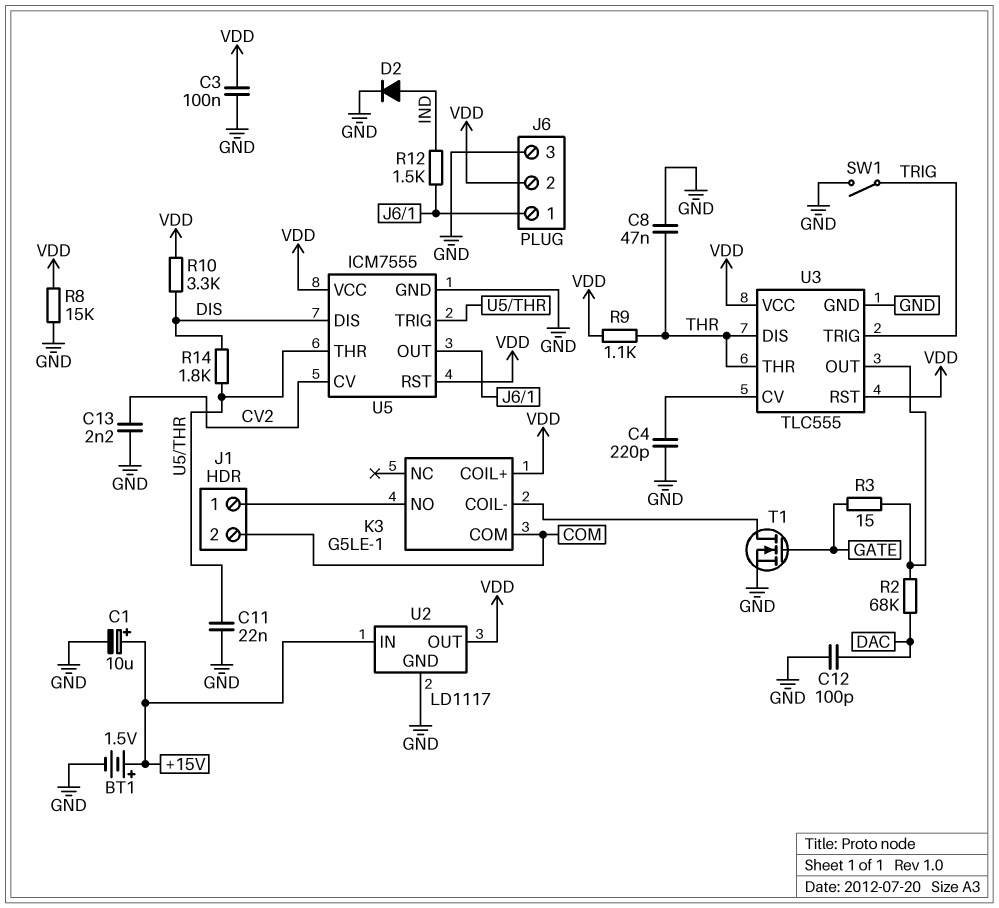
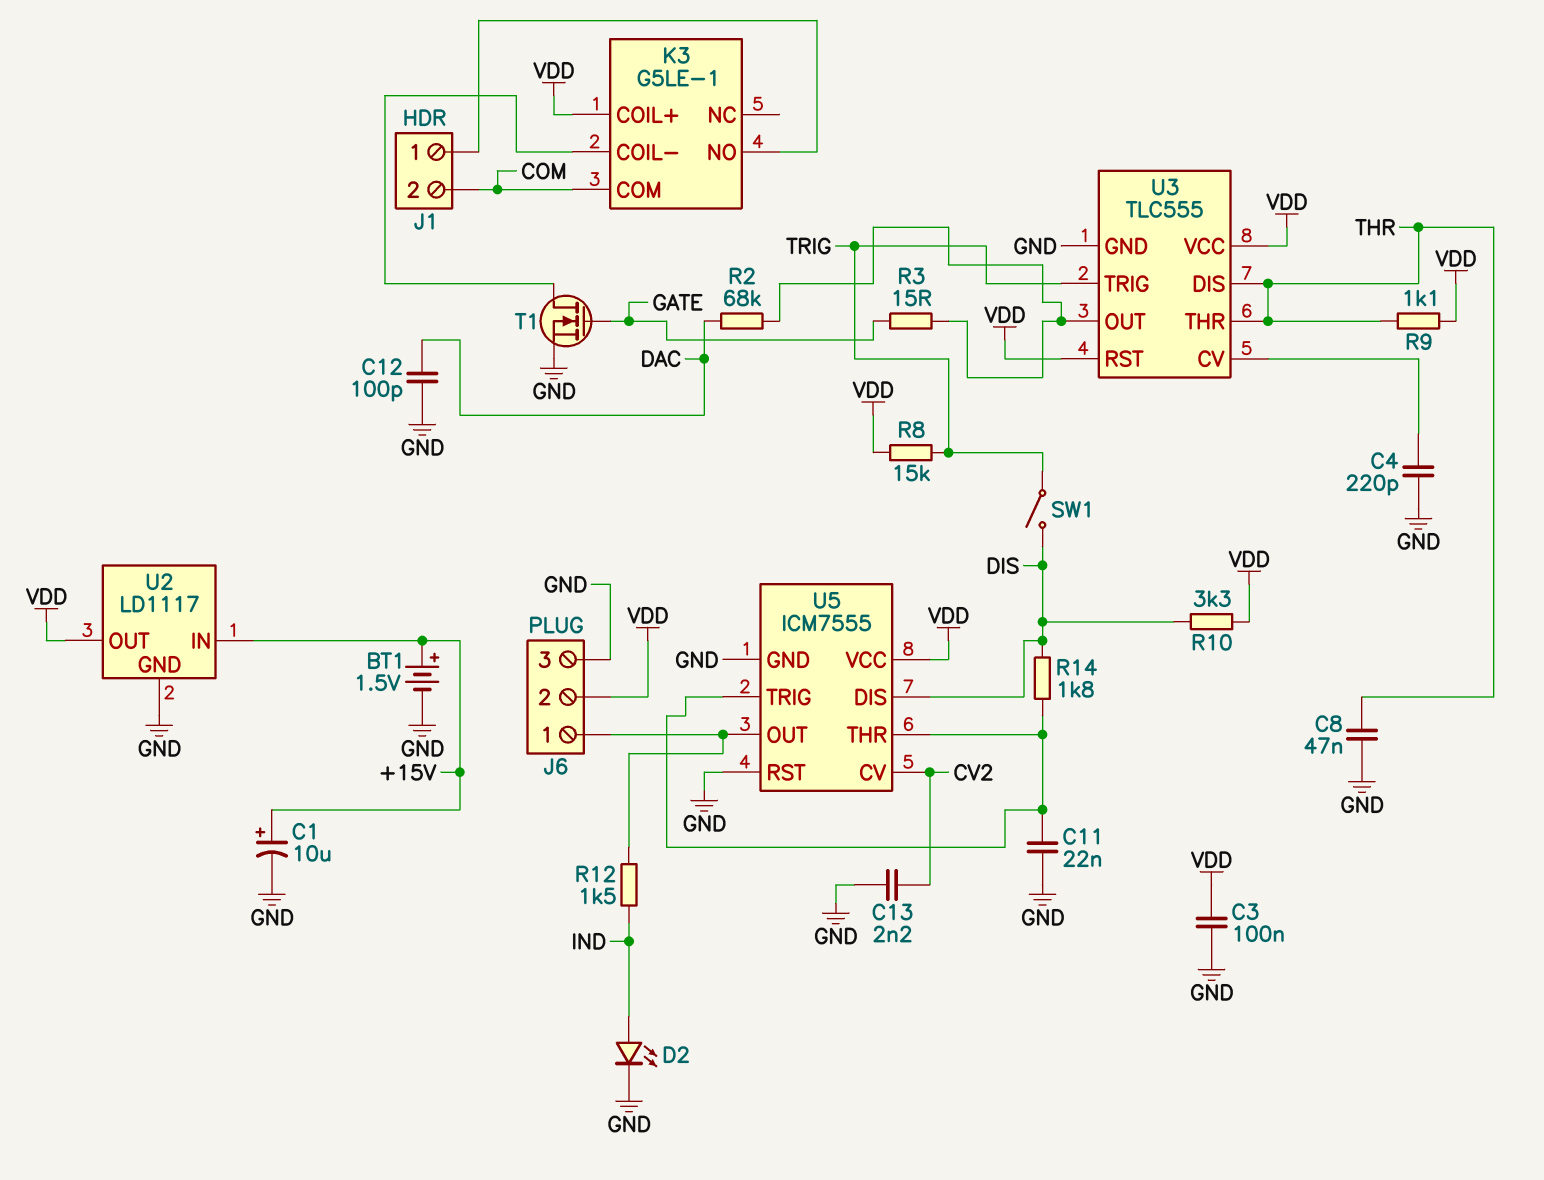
D2: diode (A IND, K GND) -> LED (A IND, K GND)
R8: 15k (GND, VDD) -> 15k (TRIG, VDD)
SW1: switch (GND, TRIG) -> switch (DIS, TRIG)
U5 pin RST: VDD -> GND

